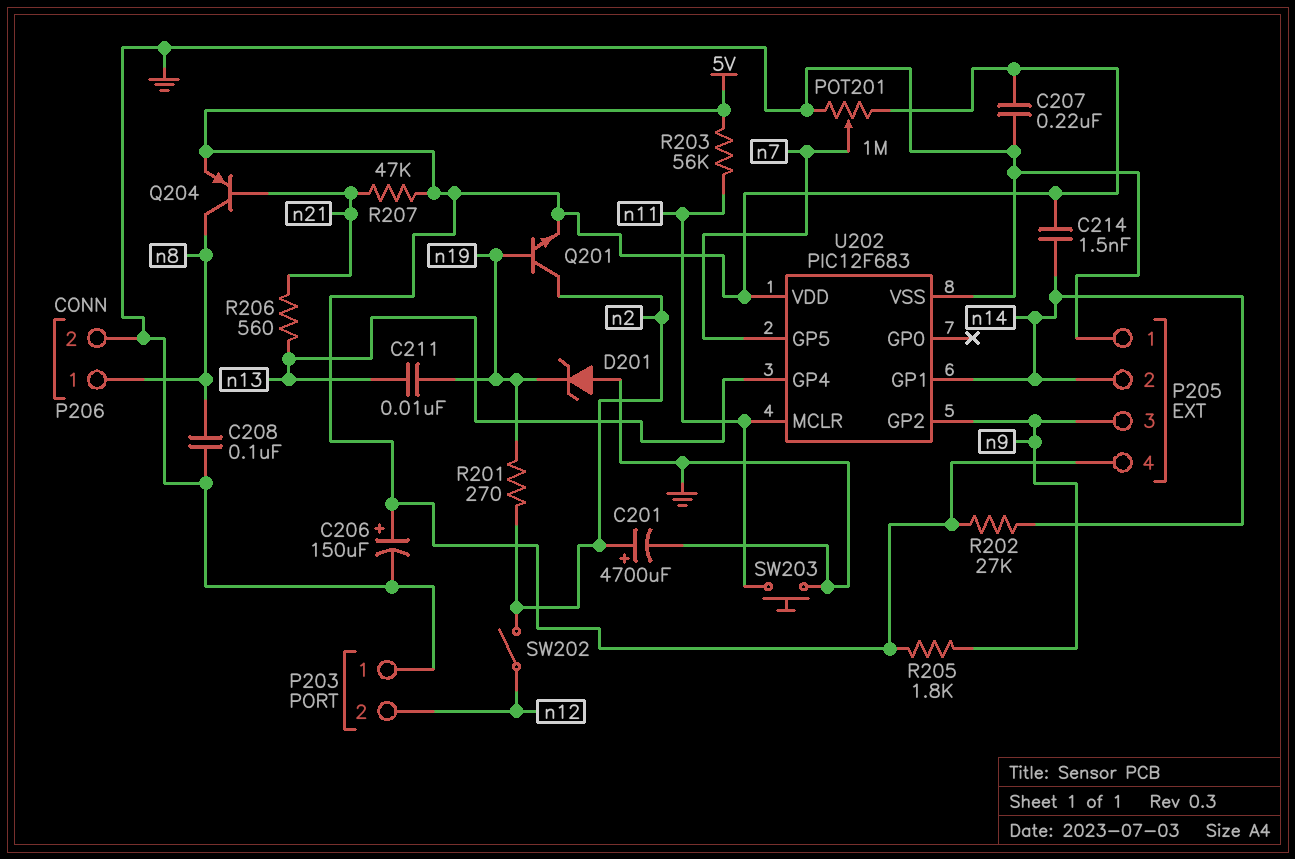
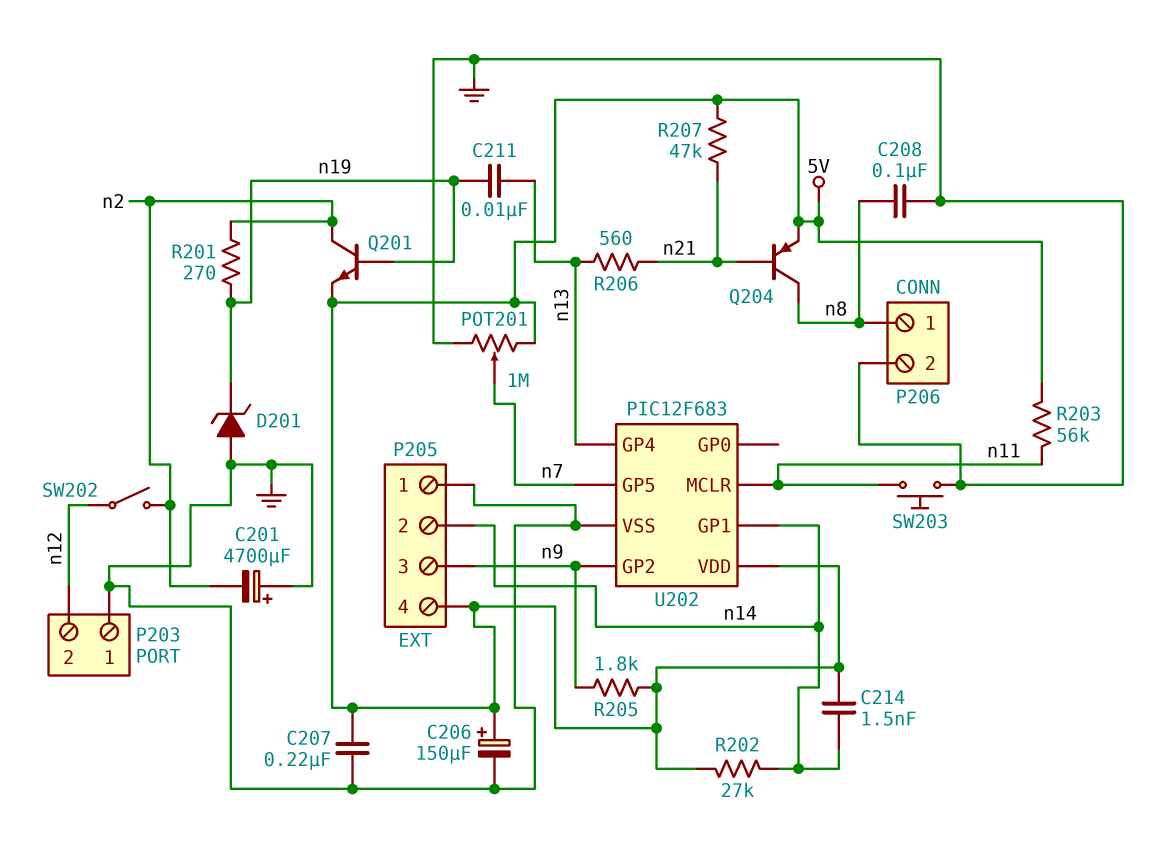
C201: 4700uF (plus n2, minus GND) -> 4700uF (plus GND, minus n2)

